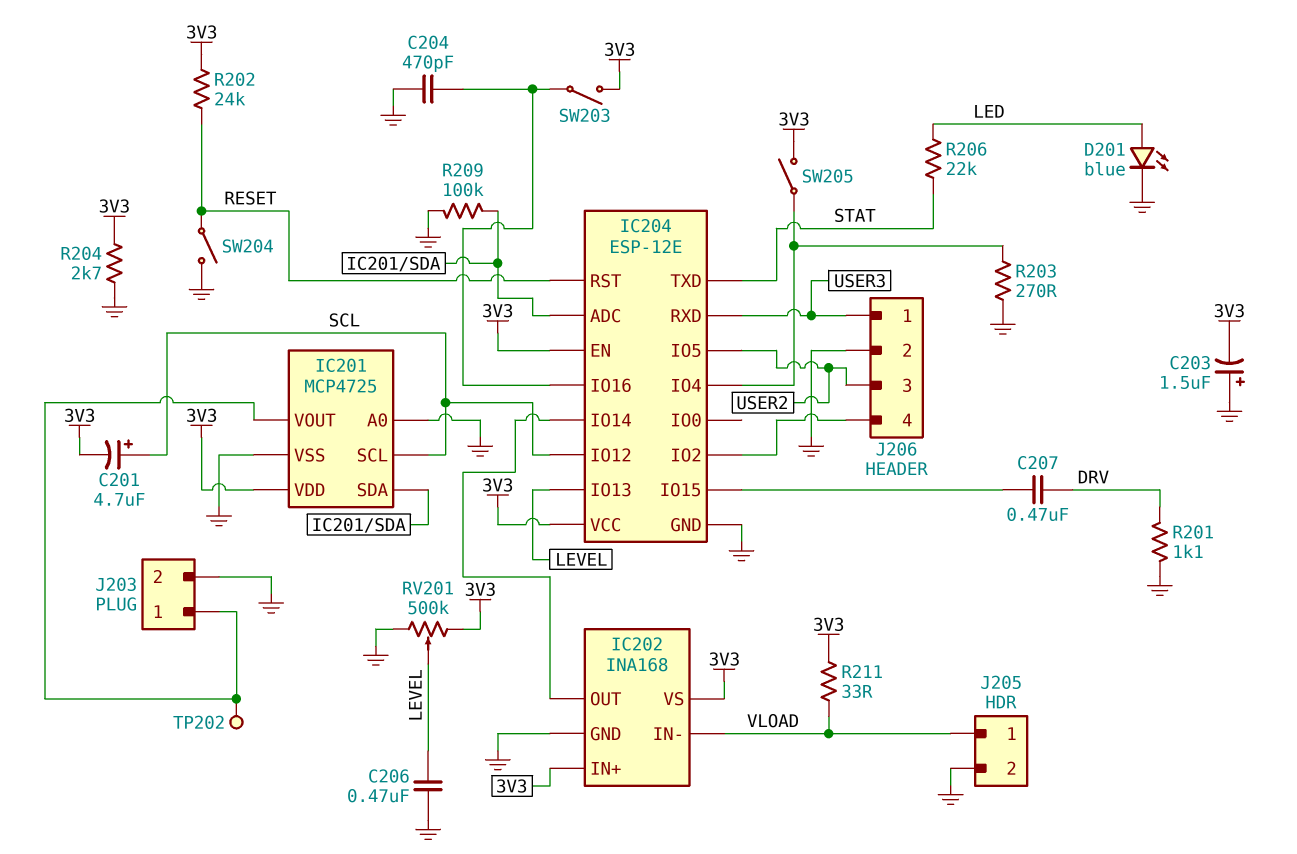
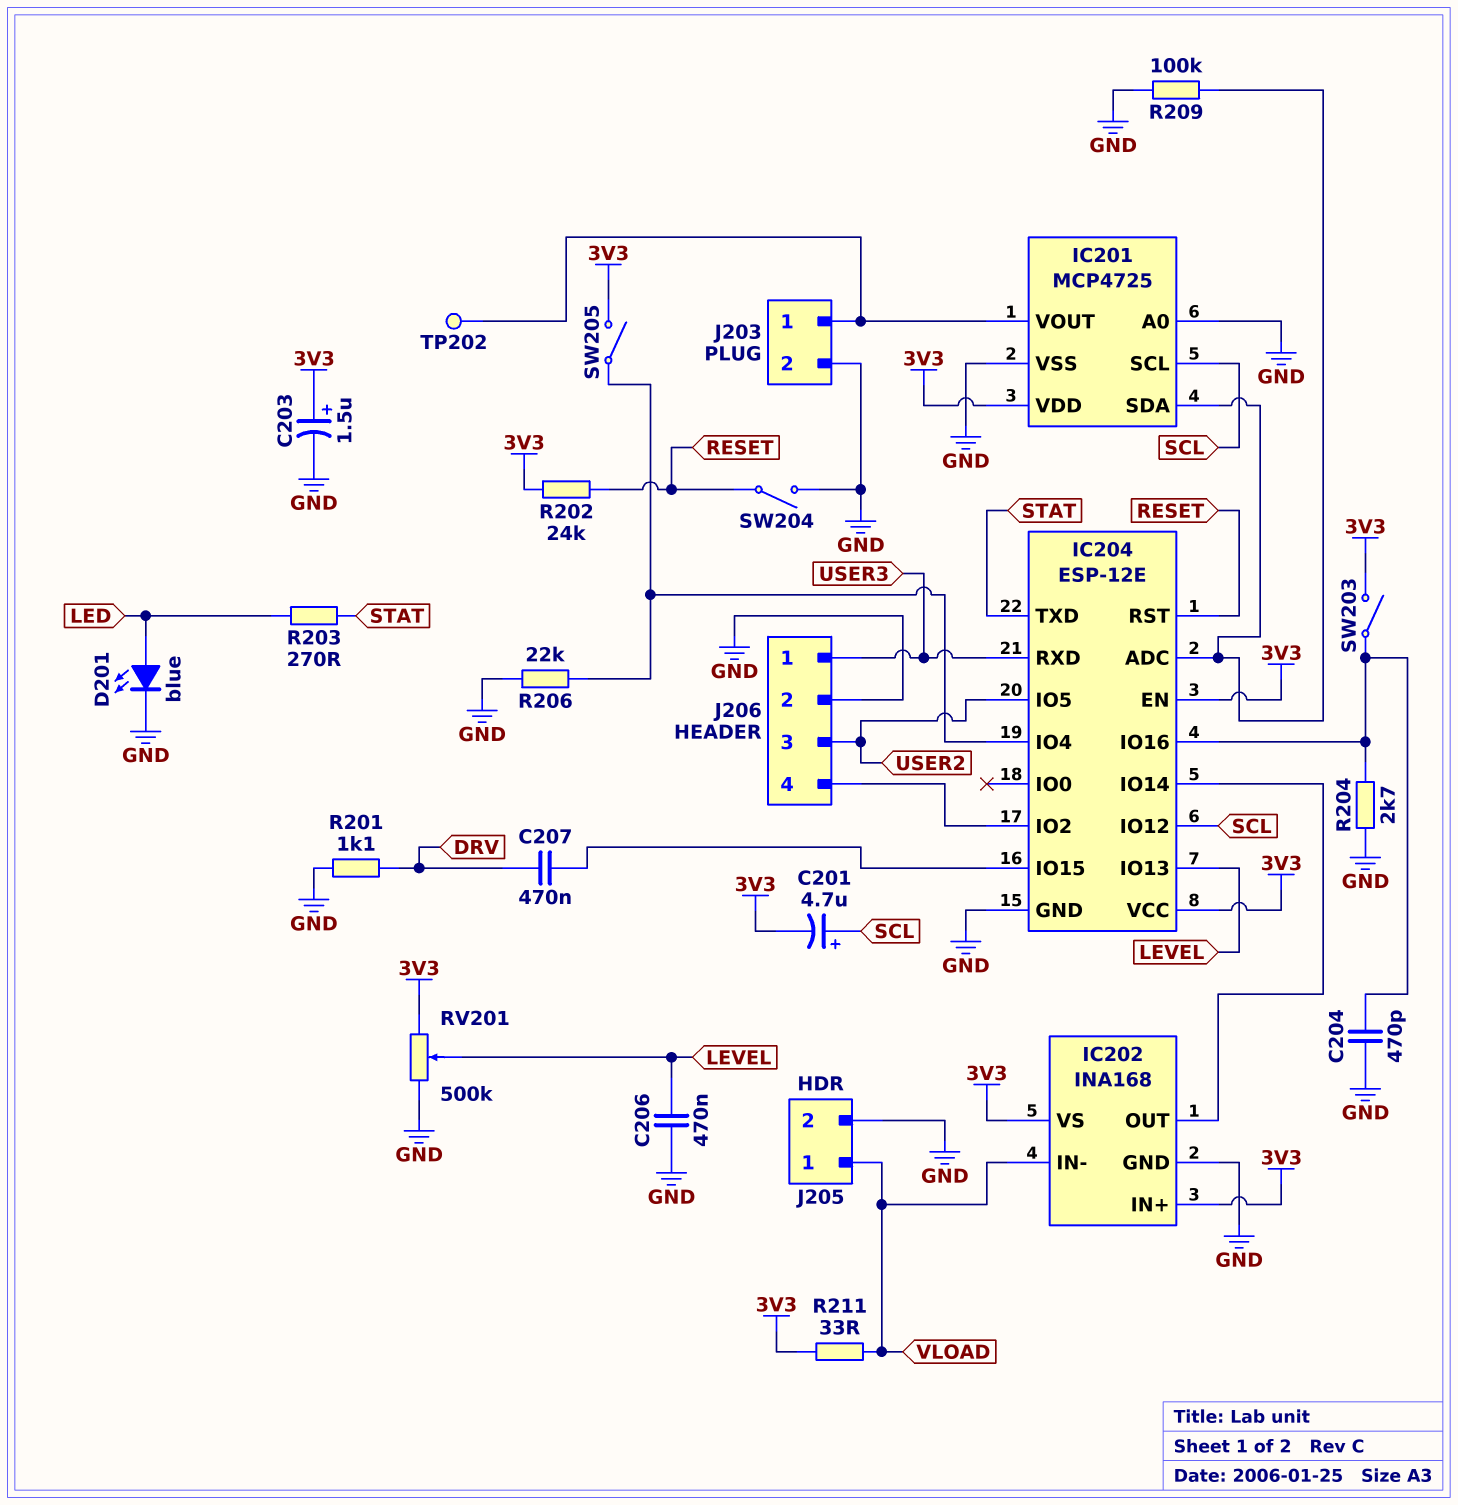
C203: 1.5uF (plus GND, minus 3V3) -> 1.5uF (plus 3V3, minus GND)
R203: 270 (GND, IC204/IO4) -> 270 (LED, STAT)
R204: 2.7k (3V3, GND) -> 2.7k (GND, IC204/IO16)
R206: 22k (LED, STAT) -> 22k (GND, IC204/IO4)

